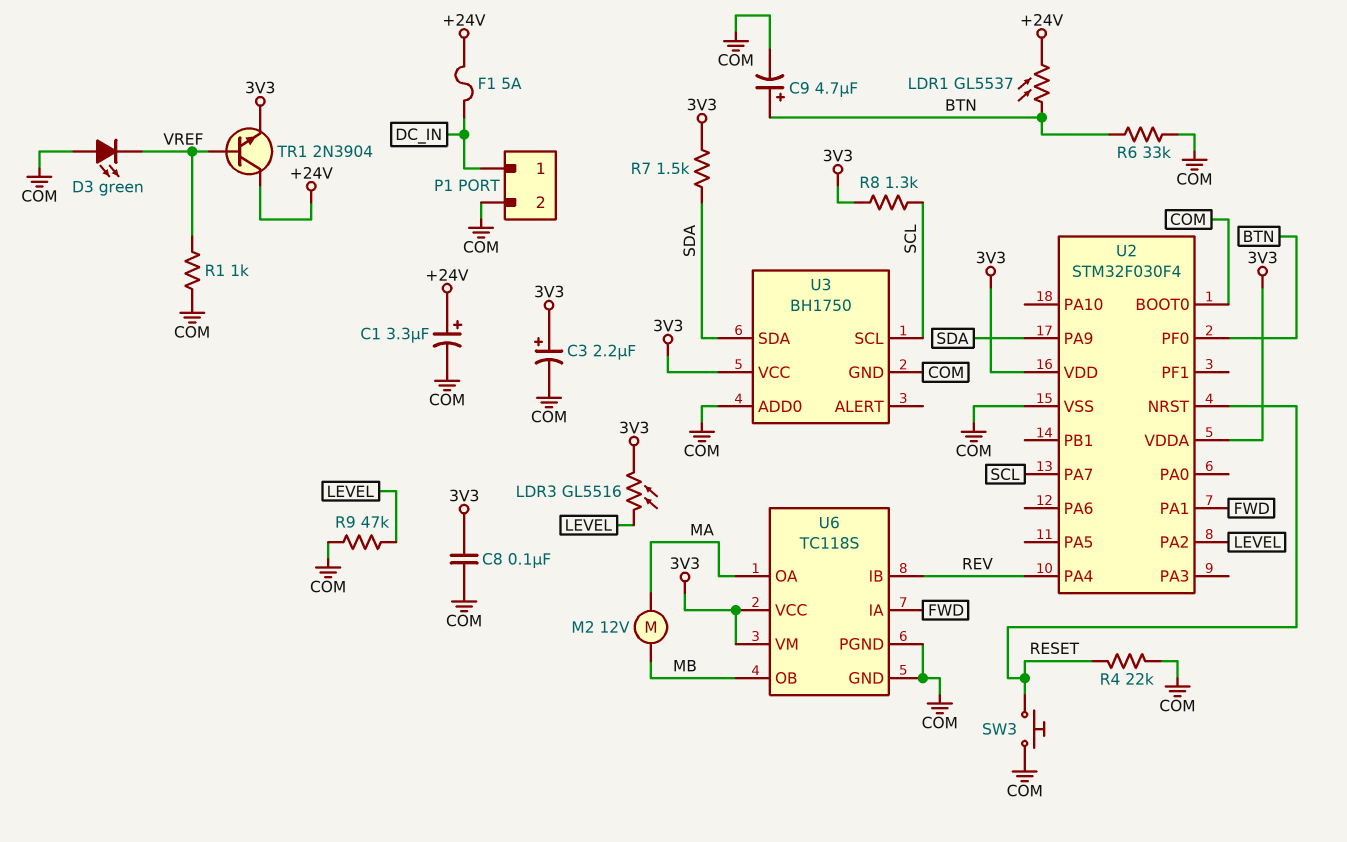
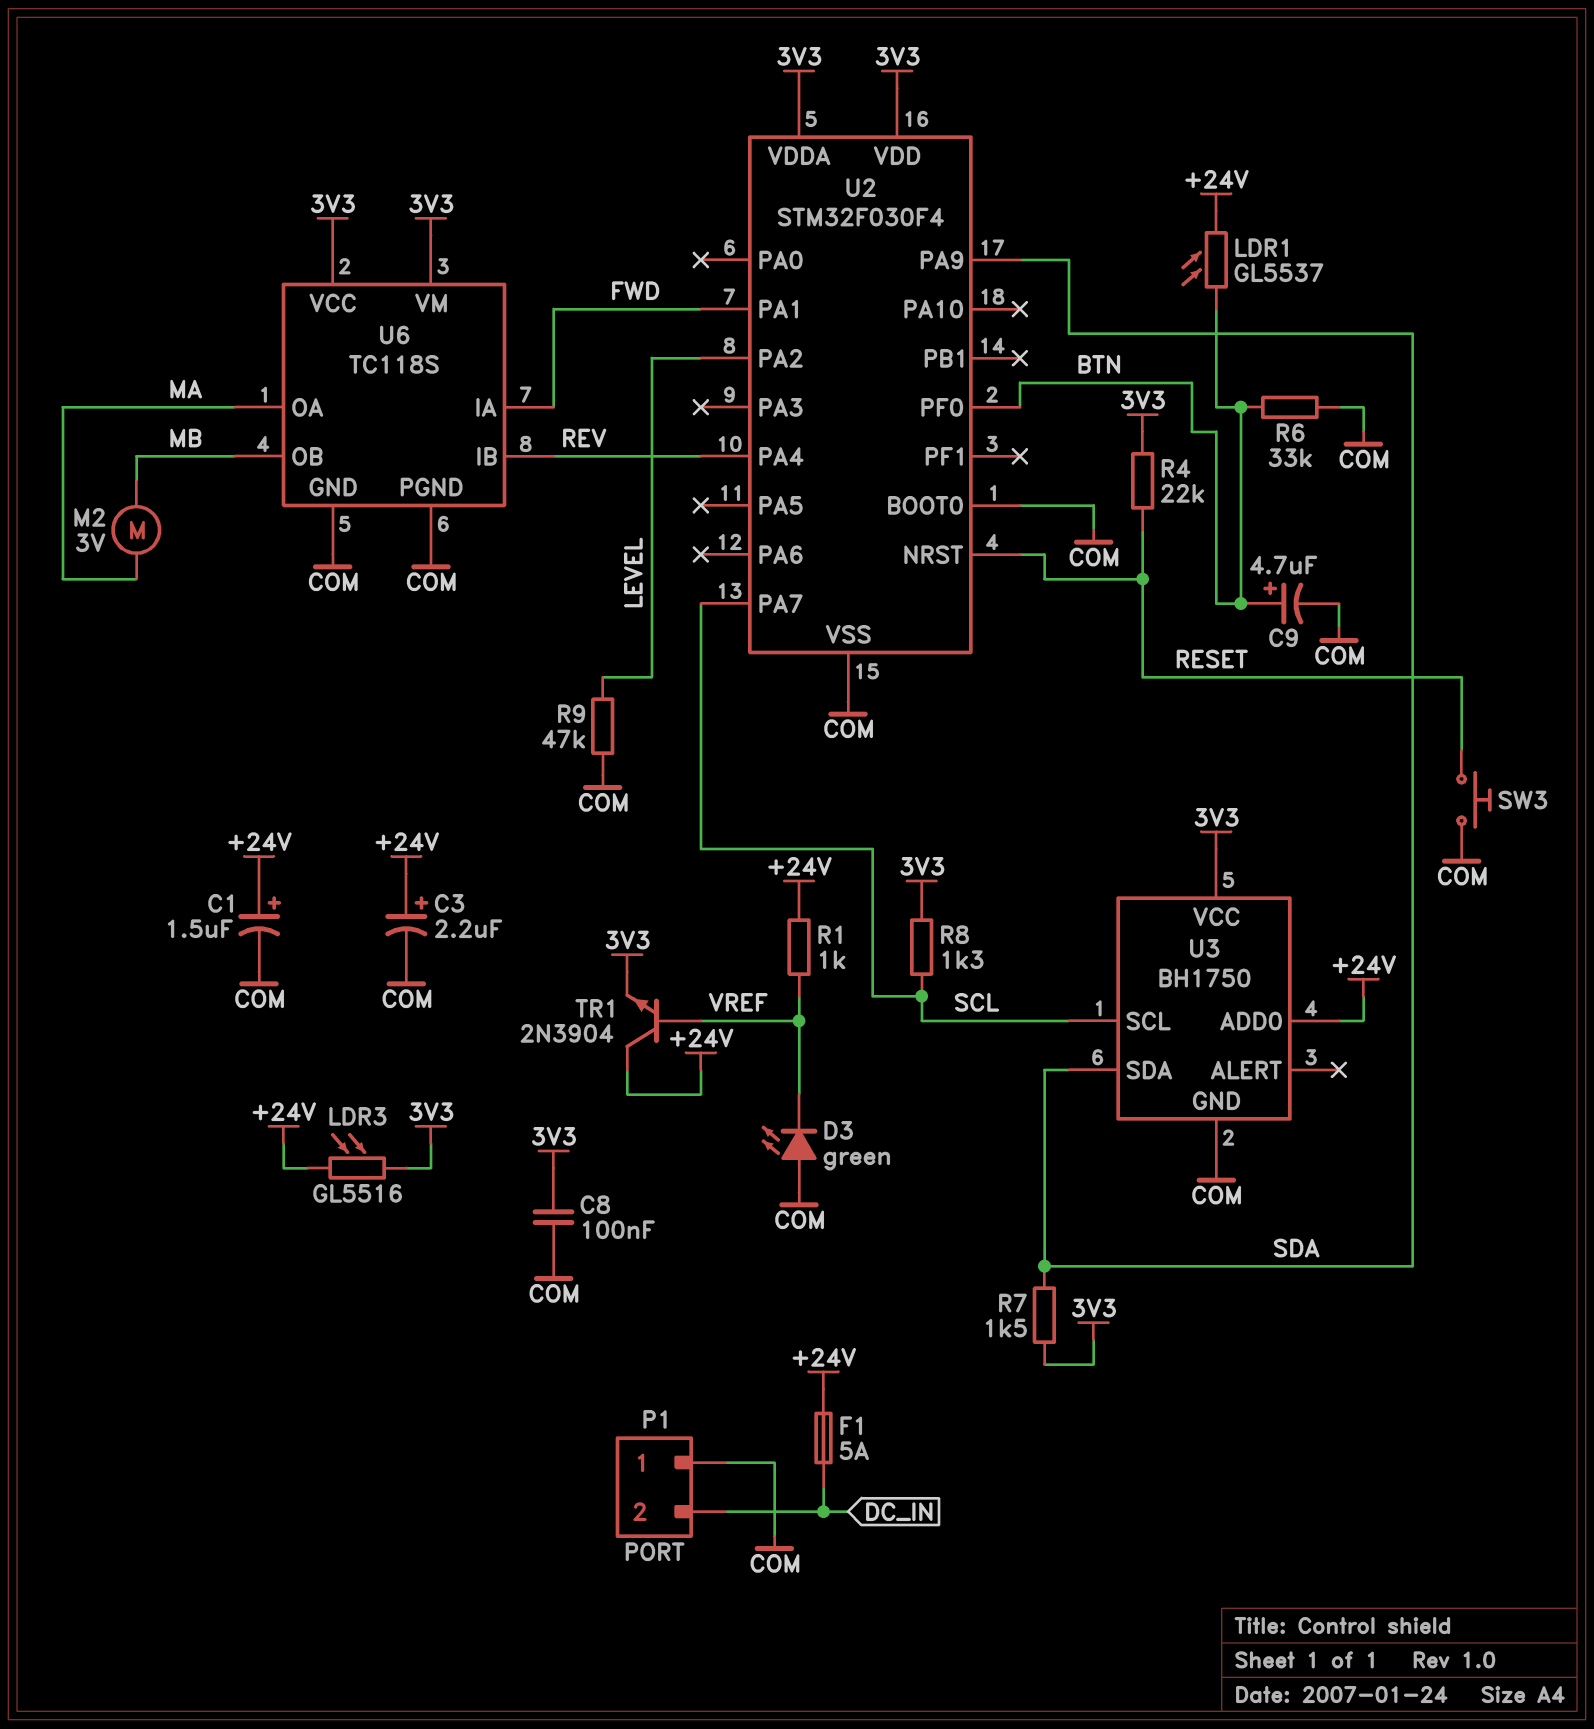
C1: 3.3uF (plus +24V, minus COM) -> 1.5uF (plus +24V, minus COM)
C3: 2.2uF (plus 3V3, minus COM) -> 2.2uF (plus +24V, minus COM)
LDR3: GL5516 (3V3, LEVEL) -> GL5516 (+24V, 3V3)
M2: motor 12V (MA, MB) -> motor 3V (MA, MB)
P1 pin 1: DC_IN -> COM
P1 pin 2: COM -> DC_IN
R1: 1k (COM, VREF) -> 1k (+24V, VREF)
R4: 22k (COM, RESET) -> 22k (3V3, RESET)
U3 pin ADD0: COM -> +24V

